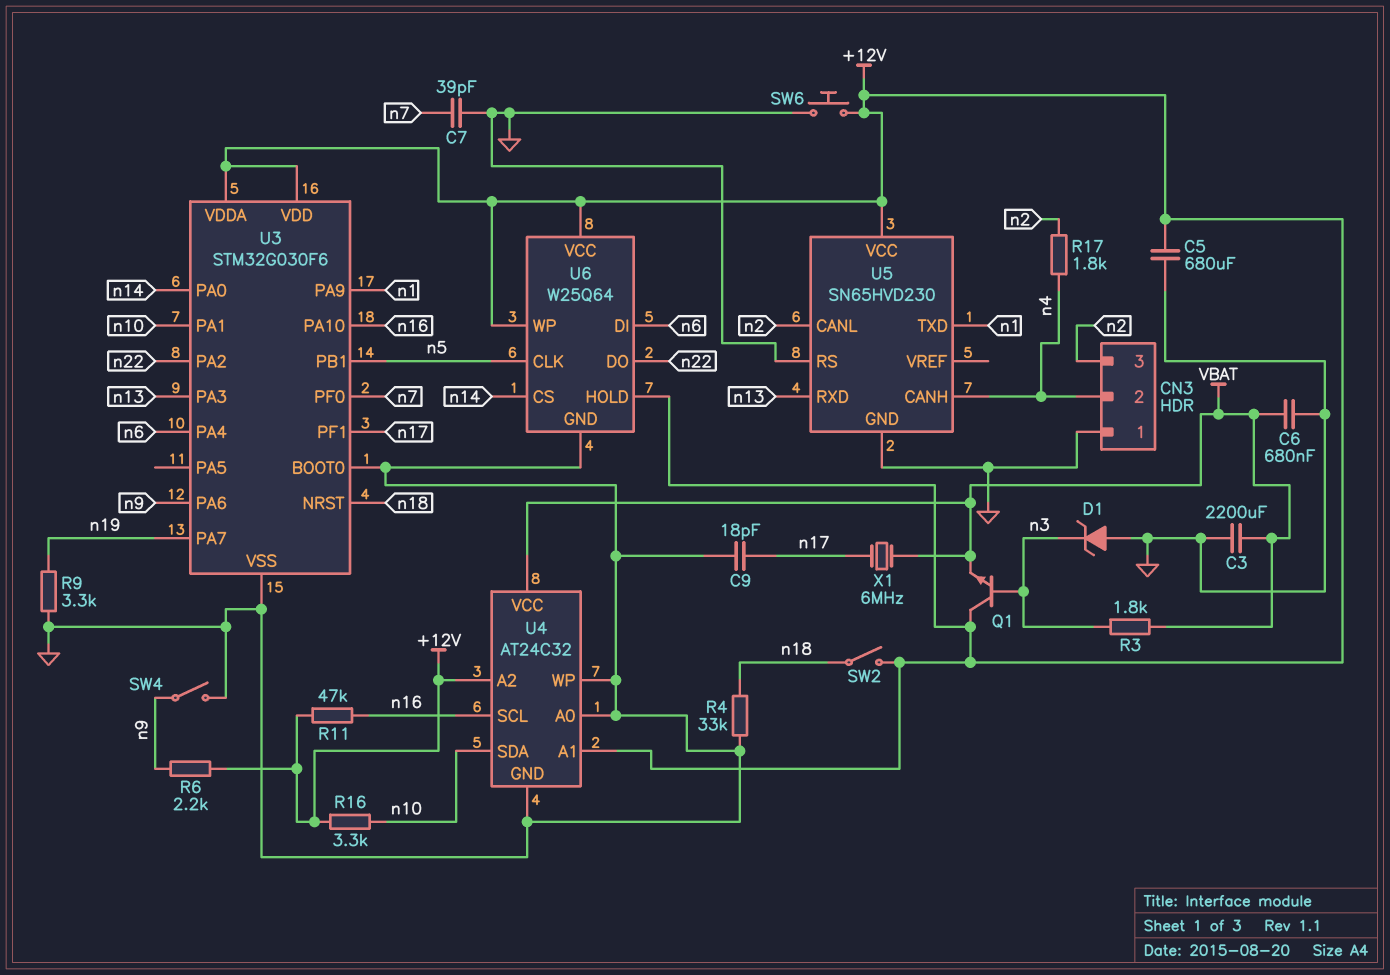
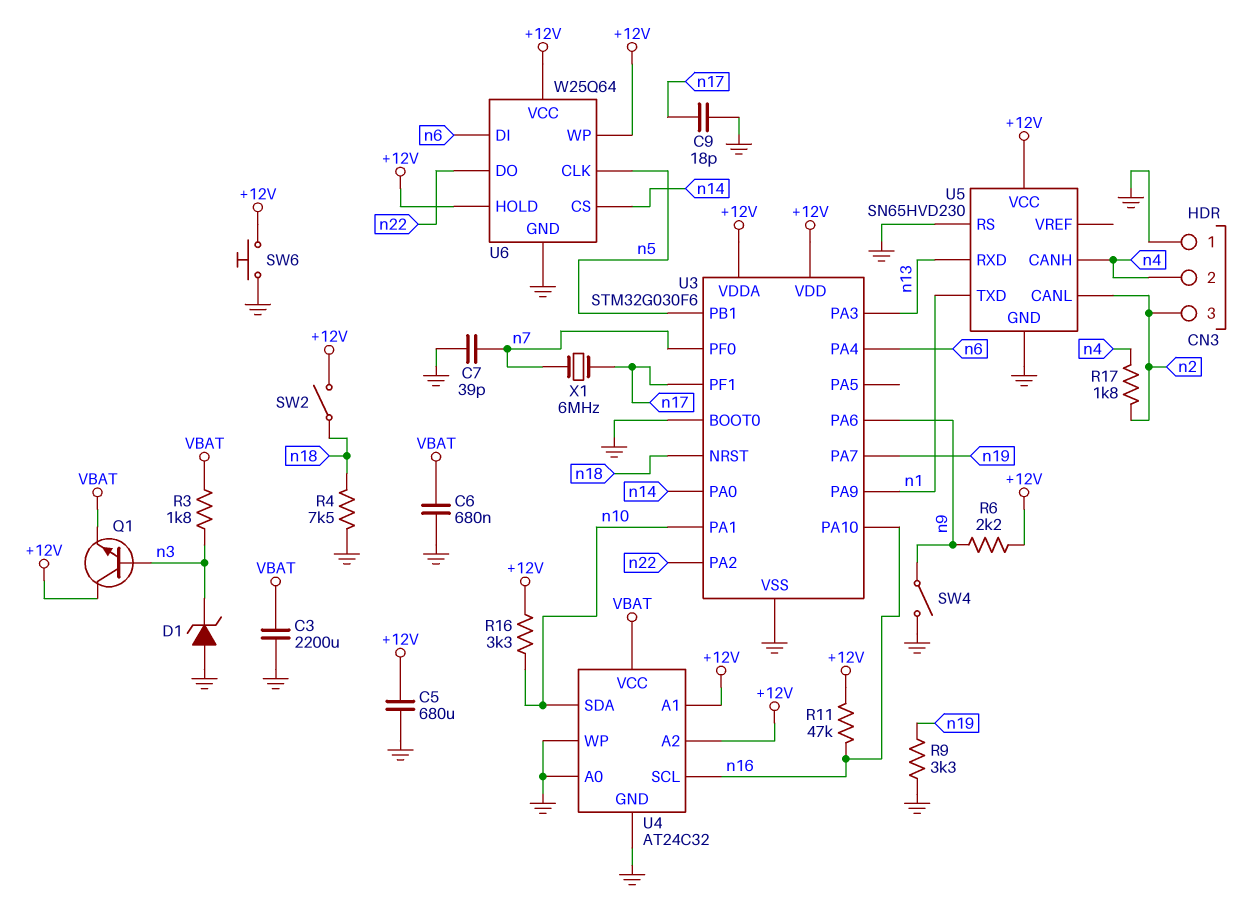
R4: 33k (GND, n18) -> 7.5k (GND, n18)
X1: 6MHz (VBAT, n17) -> 6MHz (n7, n17)

